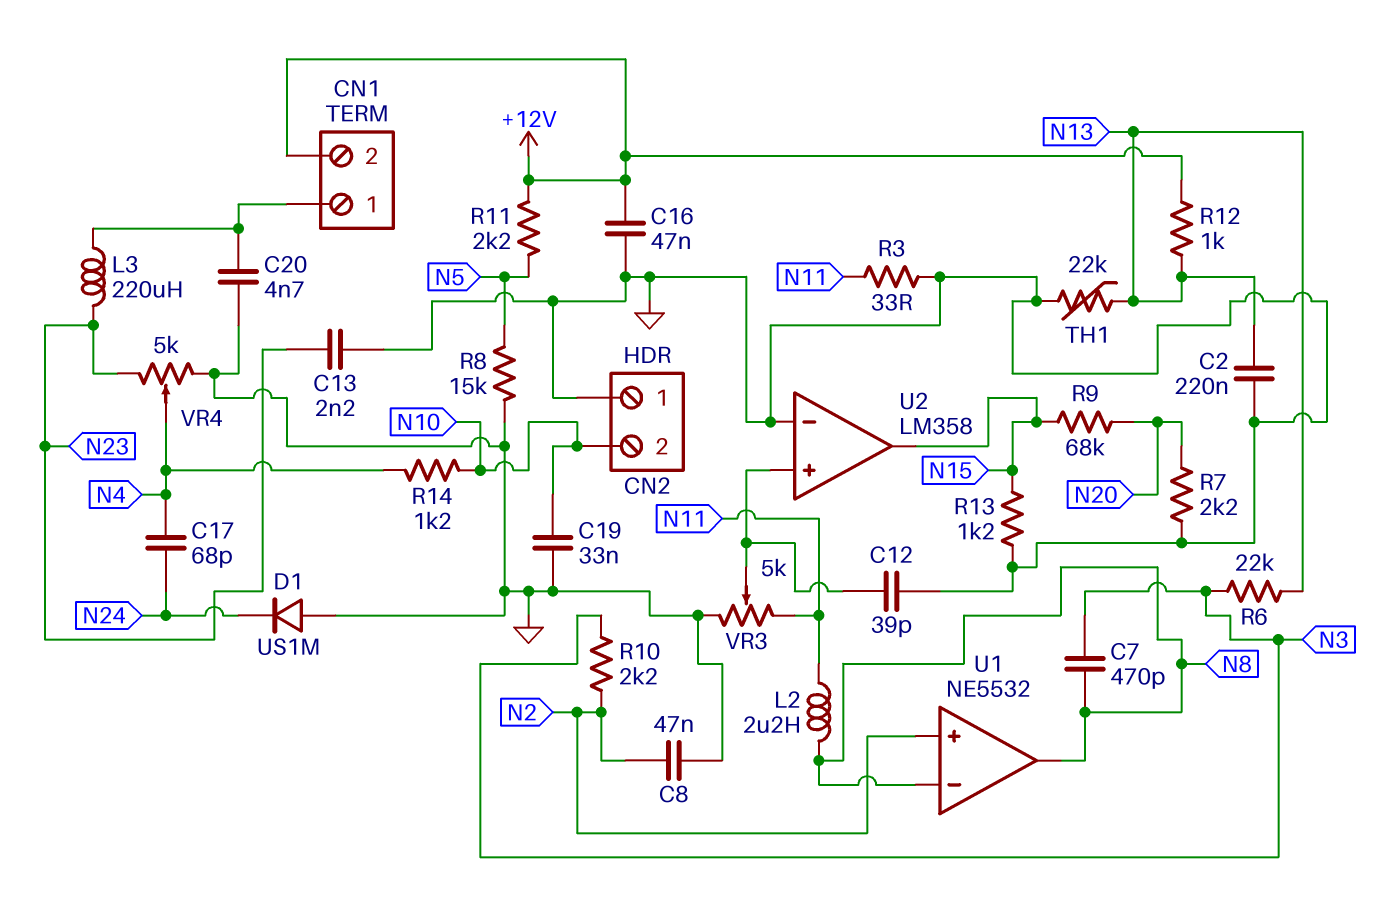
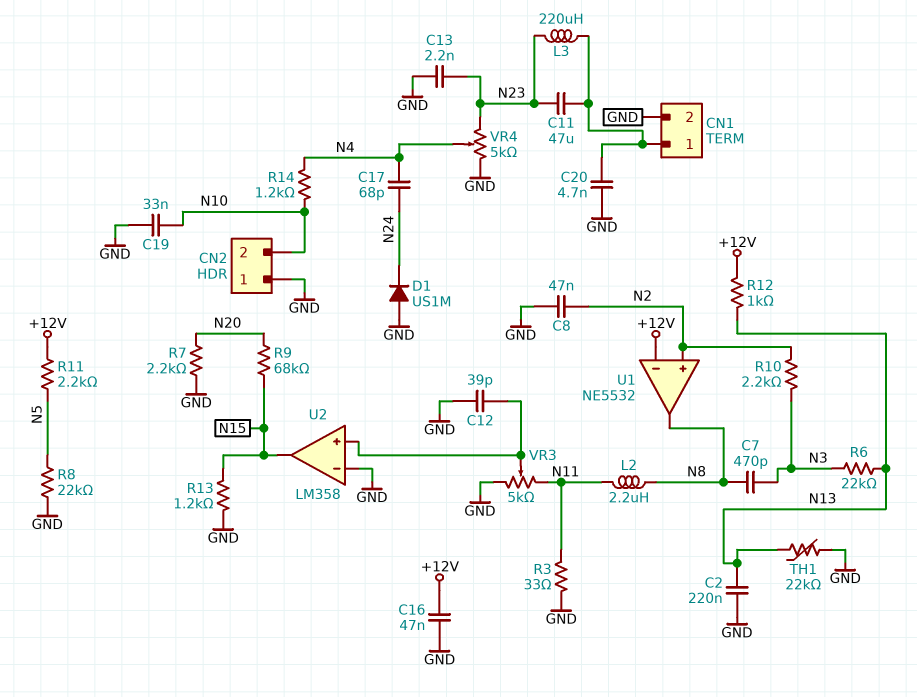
C11: none -> 47uF (CN1/1, N23)
CN1 pin 2: +12V -> GND
R8: 15k (GND, N5) -> 22k (GND, N5)
U1 pin in-: N8 -> +12V

